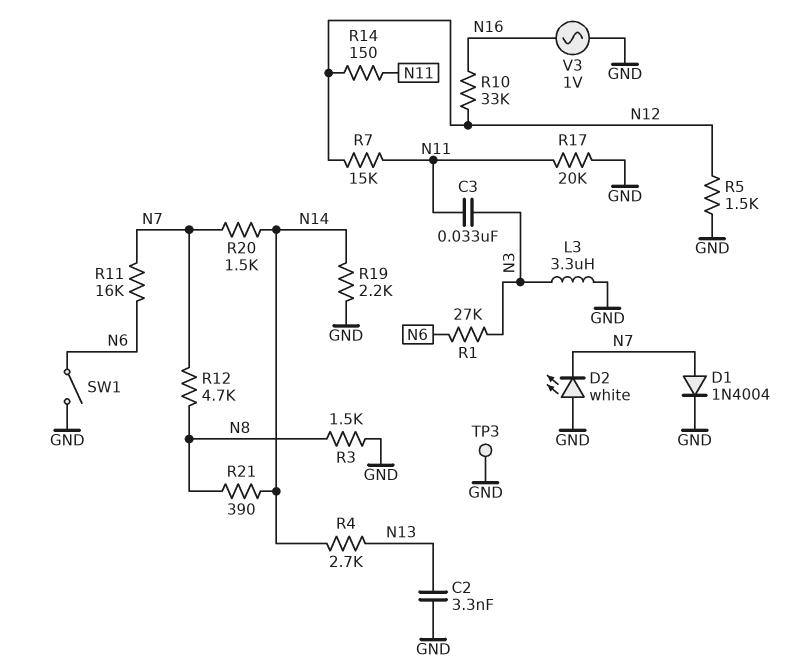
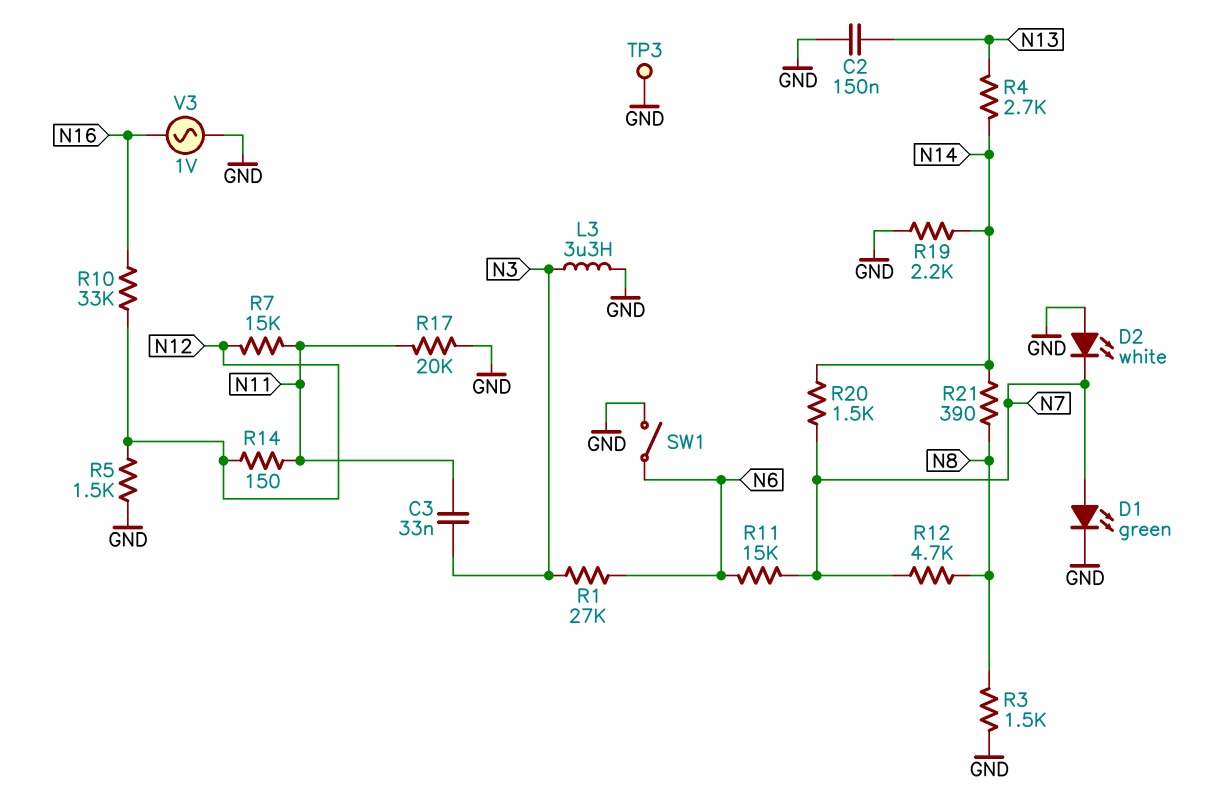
C2: 3.3nF (GND, N13) -> 150nF (GND, N13)
D1: diode 1N4004 (A N7, K GND) -> LED green (A N7, K GND)
R11: 16k (N6, N7) -> 15k (N6, N7)

